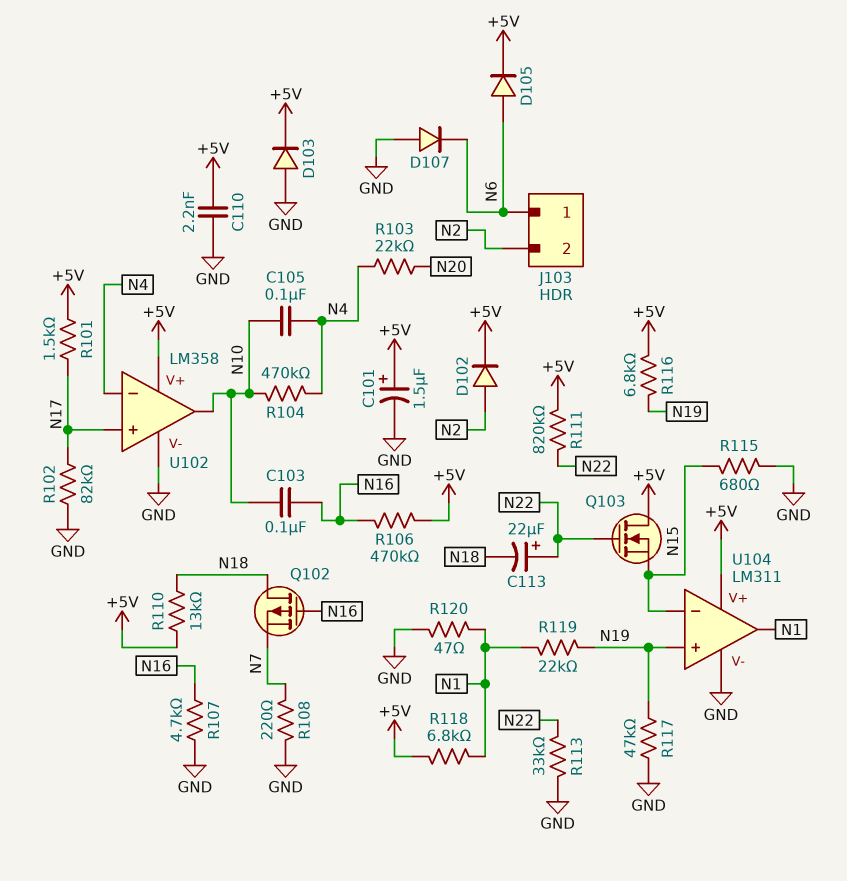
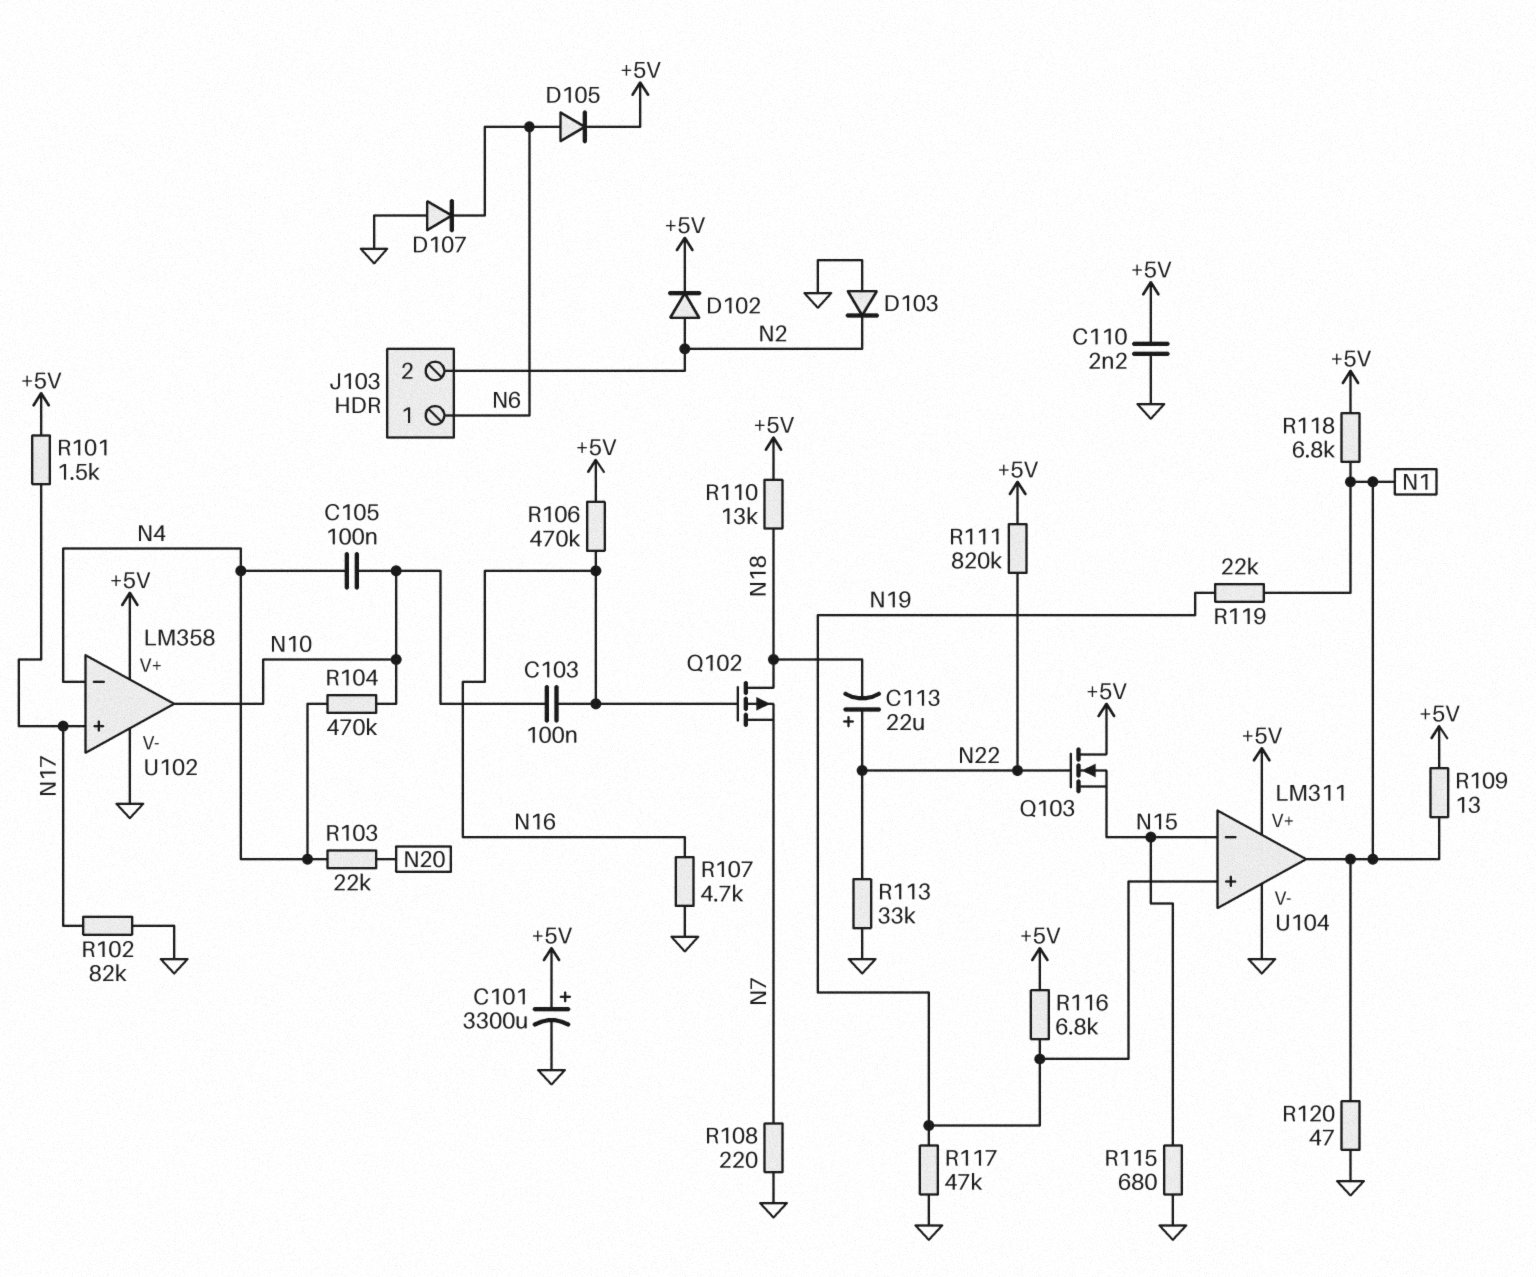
C101: 1.5uF (plus +5V, minus GND) -> 3300uF (plus +5V, minus GND)
D103: diode (A GND, K +5V) -> diode (A GND, K N2)
R109: none -> 13 (+5V, N1)

